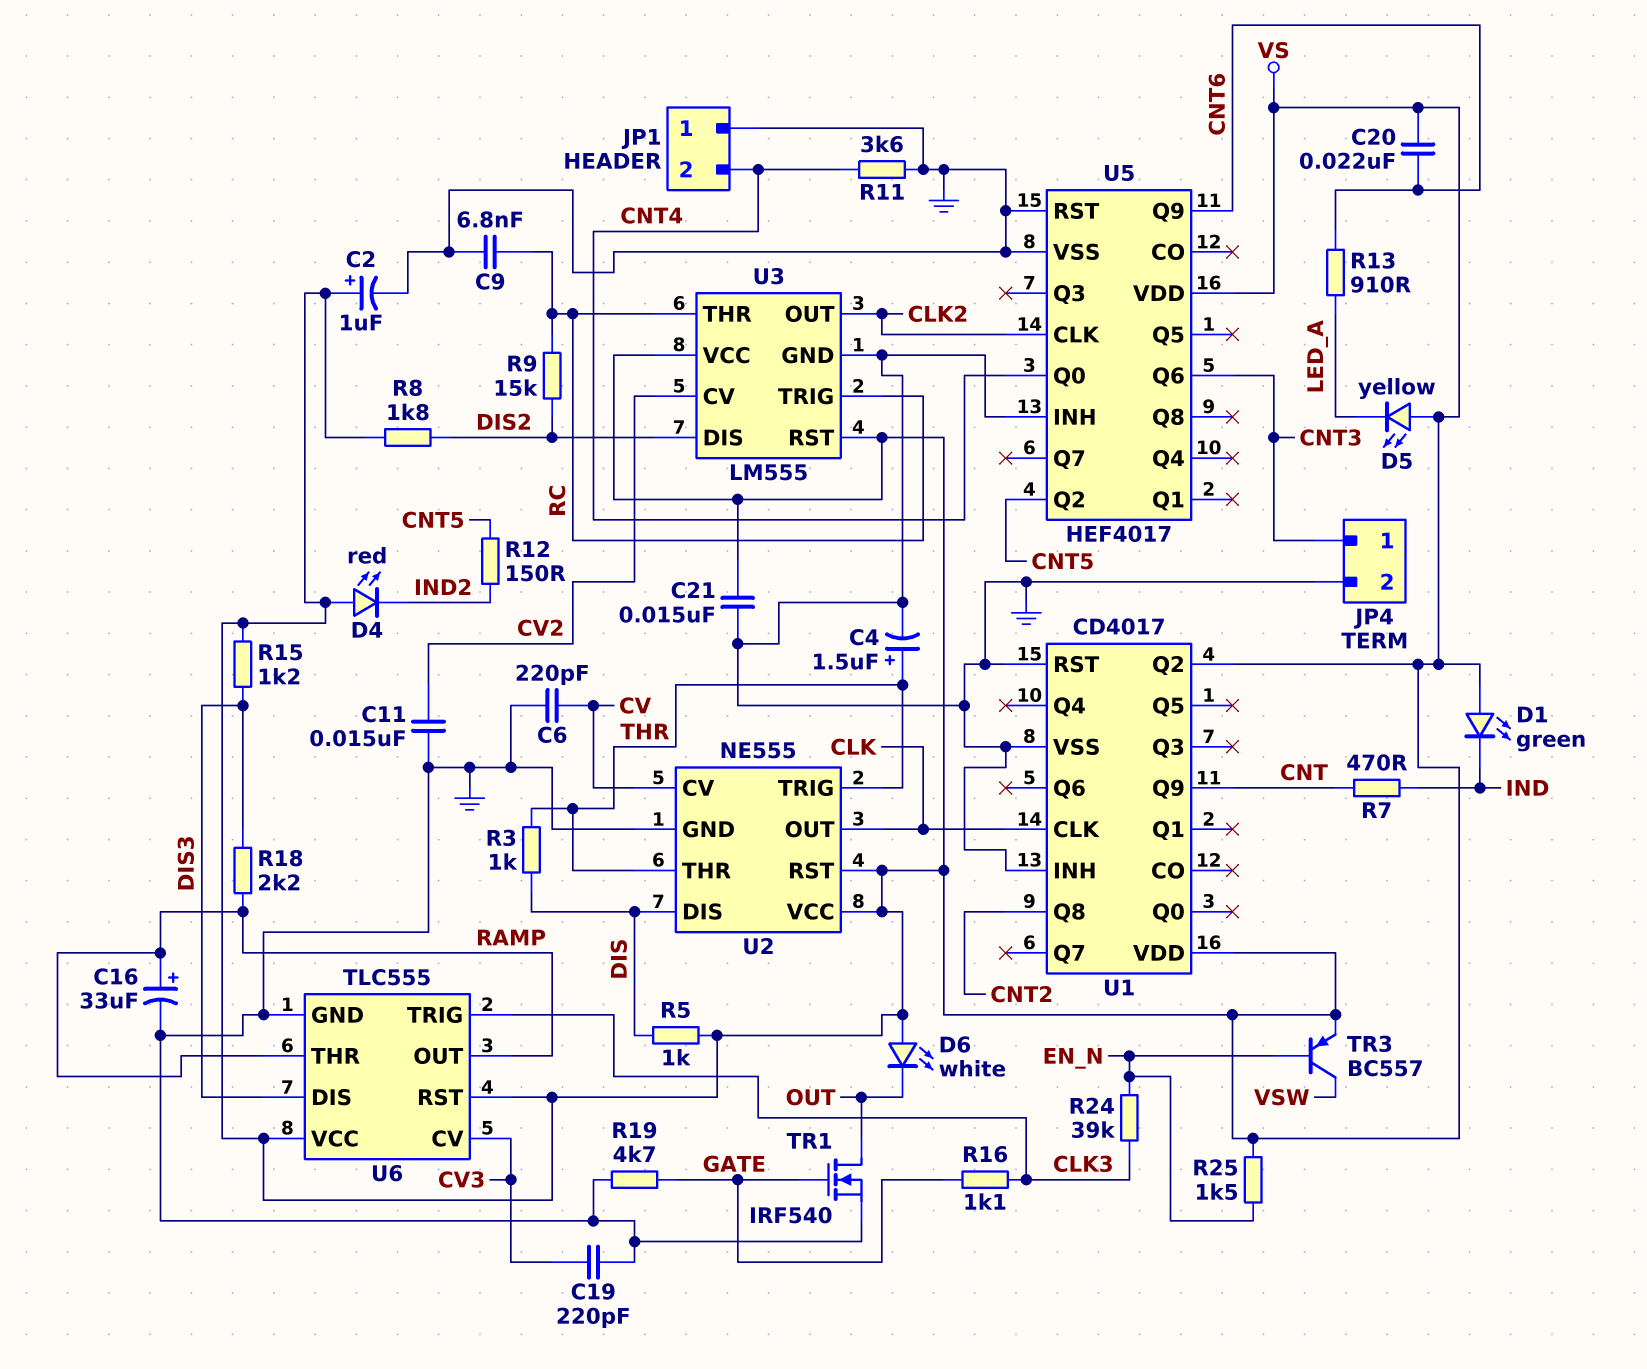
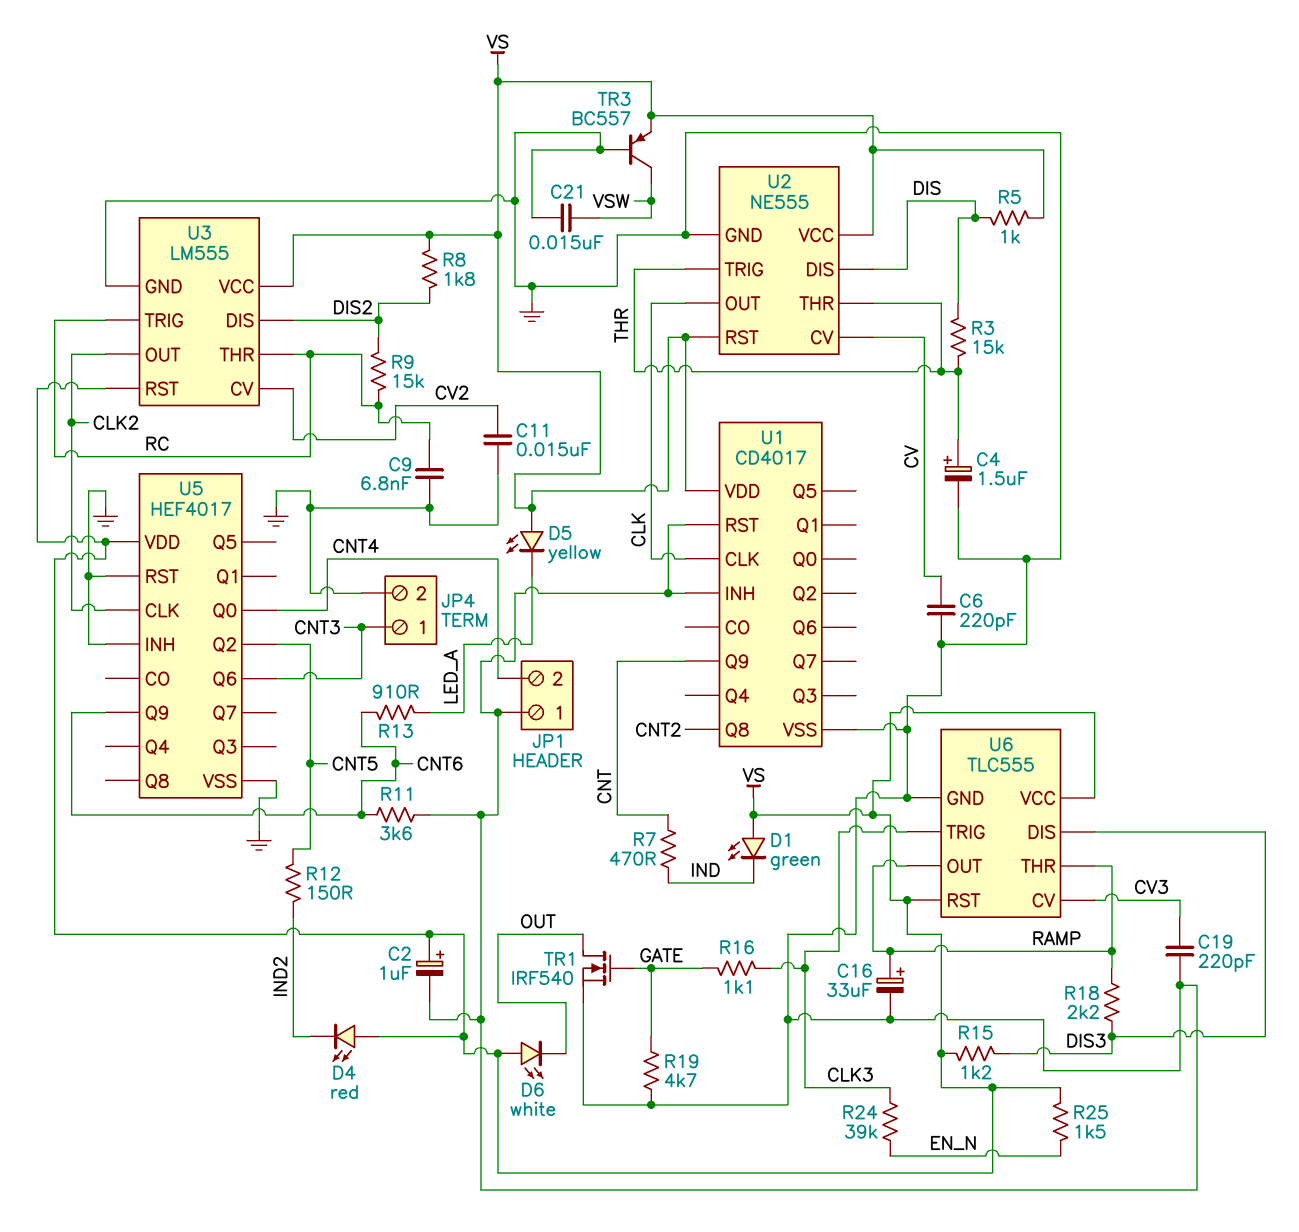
C20: 22nF (CNT6, VS) -> none
C21: 15nF (GND, VS) -> 15nF (GND, VSW)
R3: 1k (DIS, THR) -> 15k (DIS, THR)
R11: 3.6k (CNT4, GND) -> 3.6k (CNT6, GND)
TR3: PNP BC557 (B EN_N, C VSW, E VS) -> PNP BC557 (B GND, C VSW, E VS)
U1 pin Q2: VS -> none

